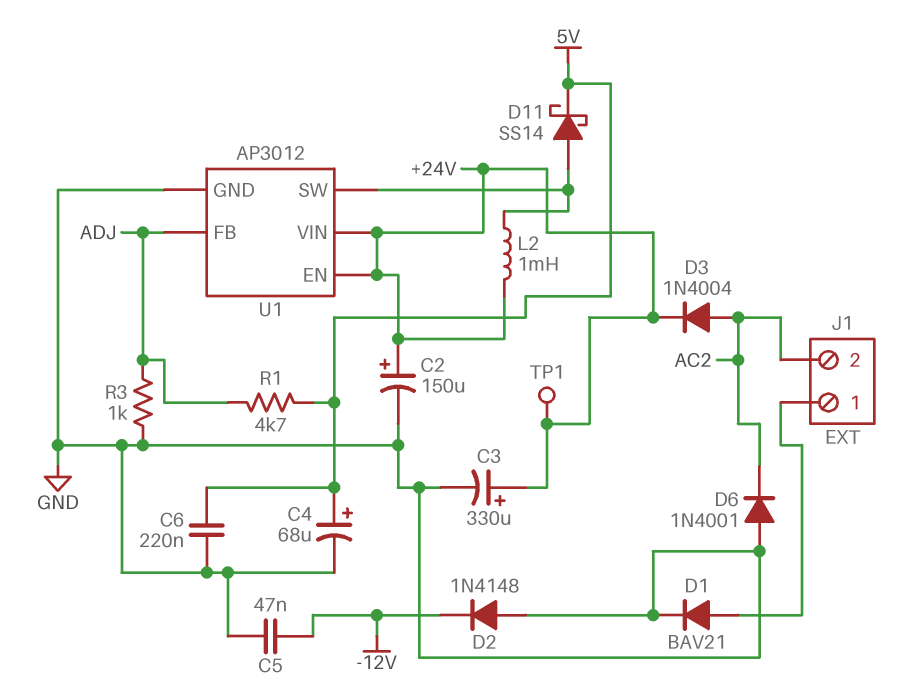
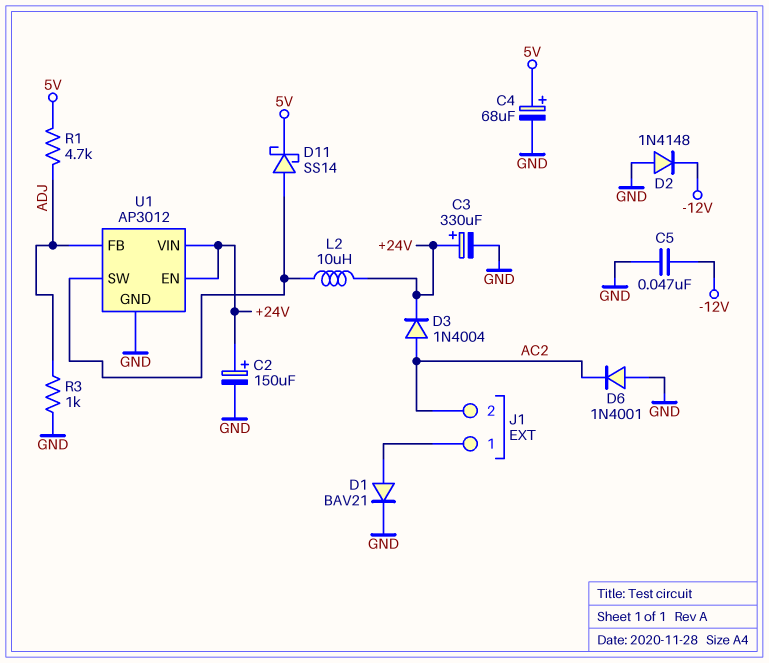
C6: 220nF (5V, GND) -> none
L2: 1mH (+24V, U1/SW) -> 10uH (+24V, U1/SW)
TP1: test point (+24V) -> none

